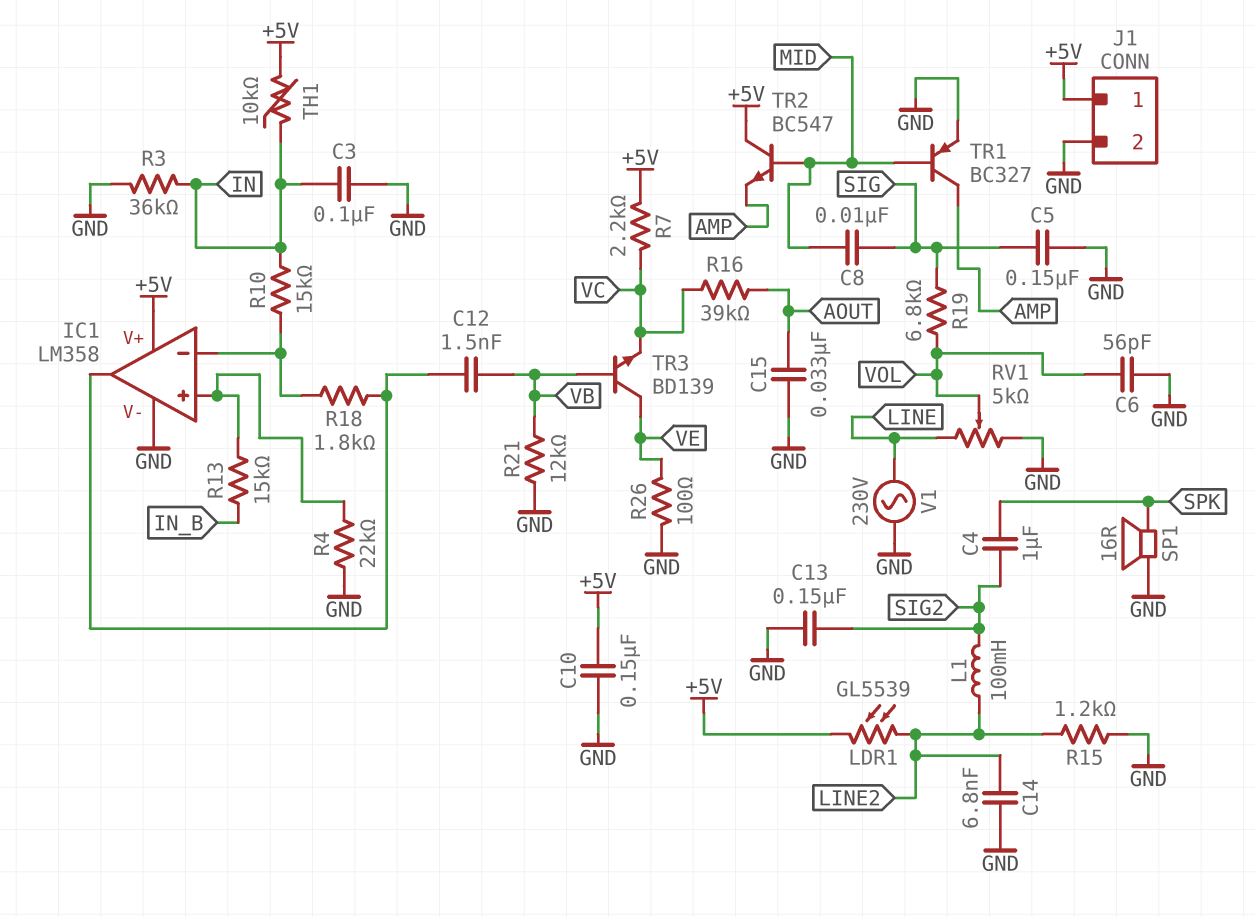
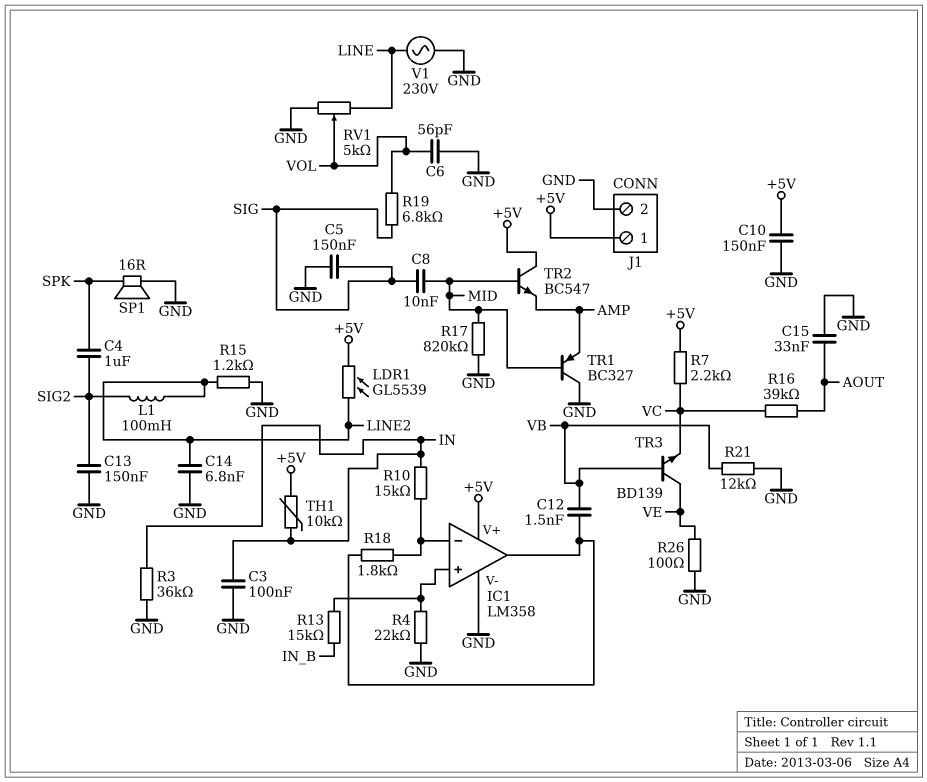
R17: none -> 820k (GND, MID)
TR1: PNP BC327 (B MID, C AMP, E GND) -> PNP BC327 (B MID, C GND, E AMP)

